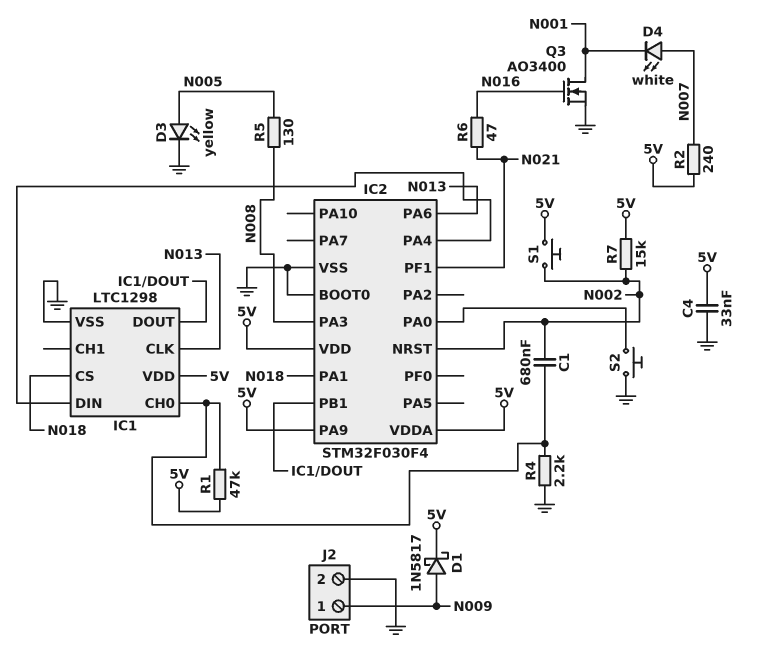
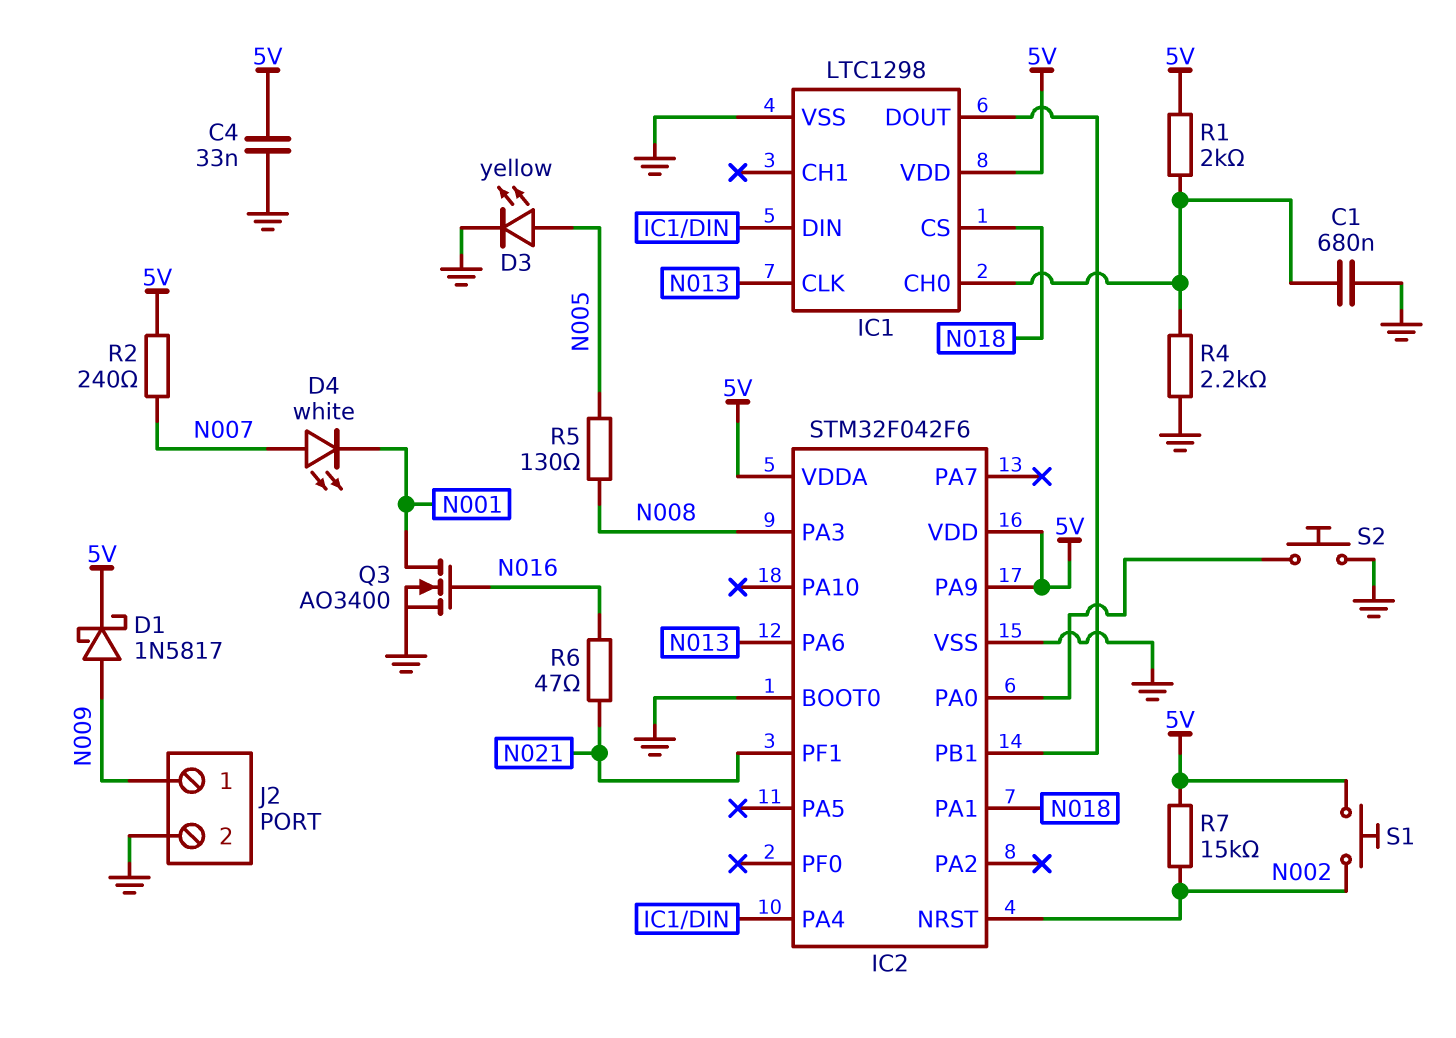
C1: 680nF (IC1/CH0, N002) -> 680nF (GND, IC1/CH0)
IC2: STM32F030F4 -> STM32F042F6
R1: 47k (5V, IC1/CH0) -> 2k (5V, IC1/CH0)

